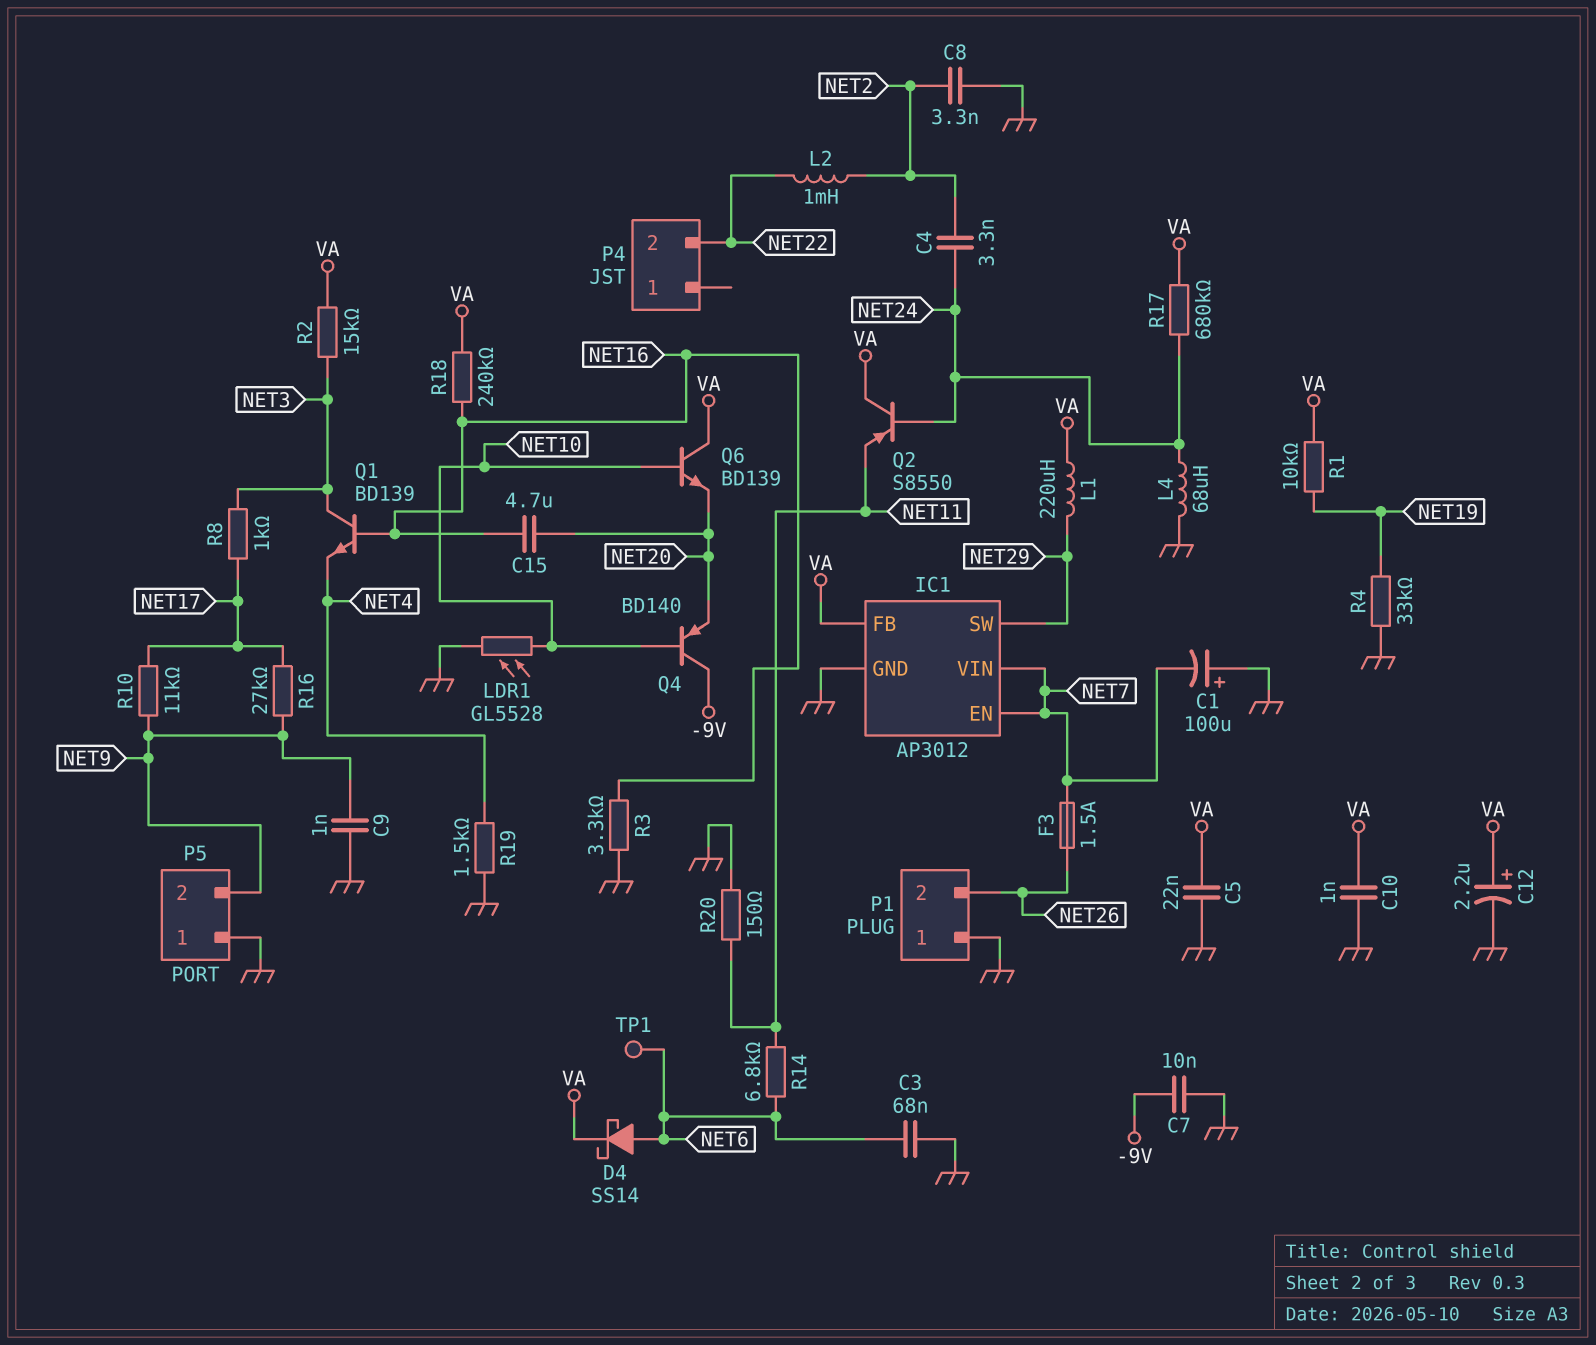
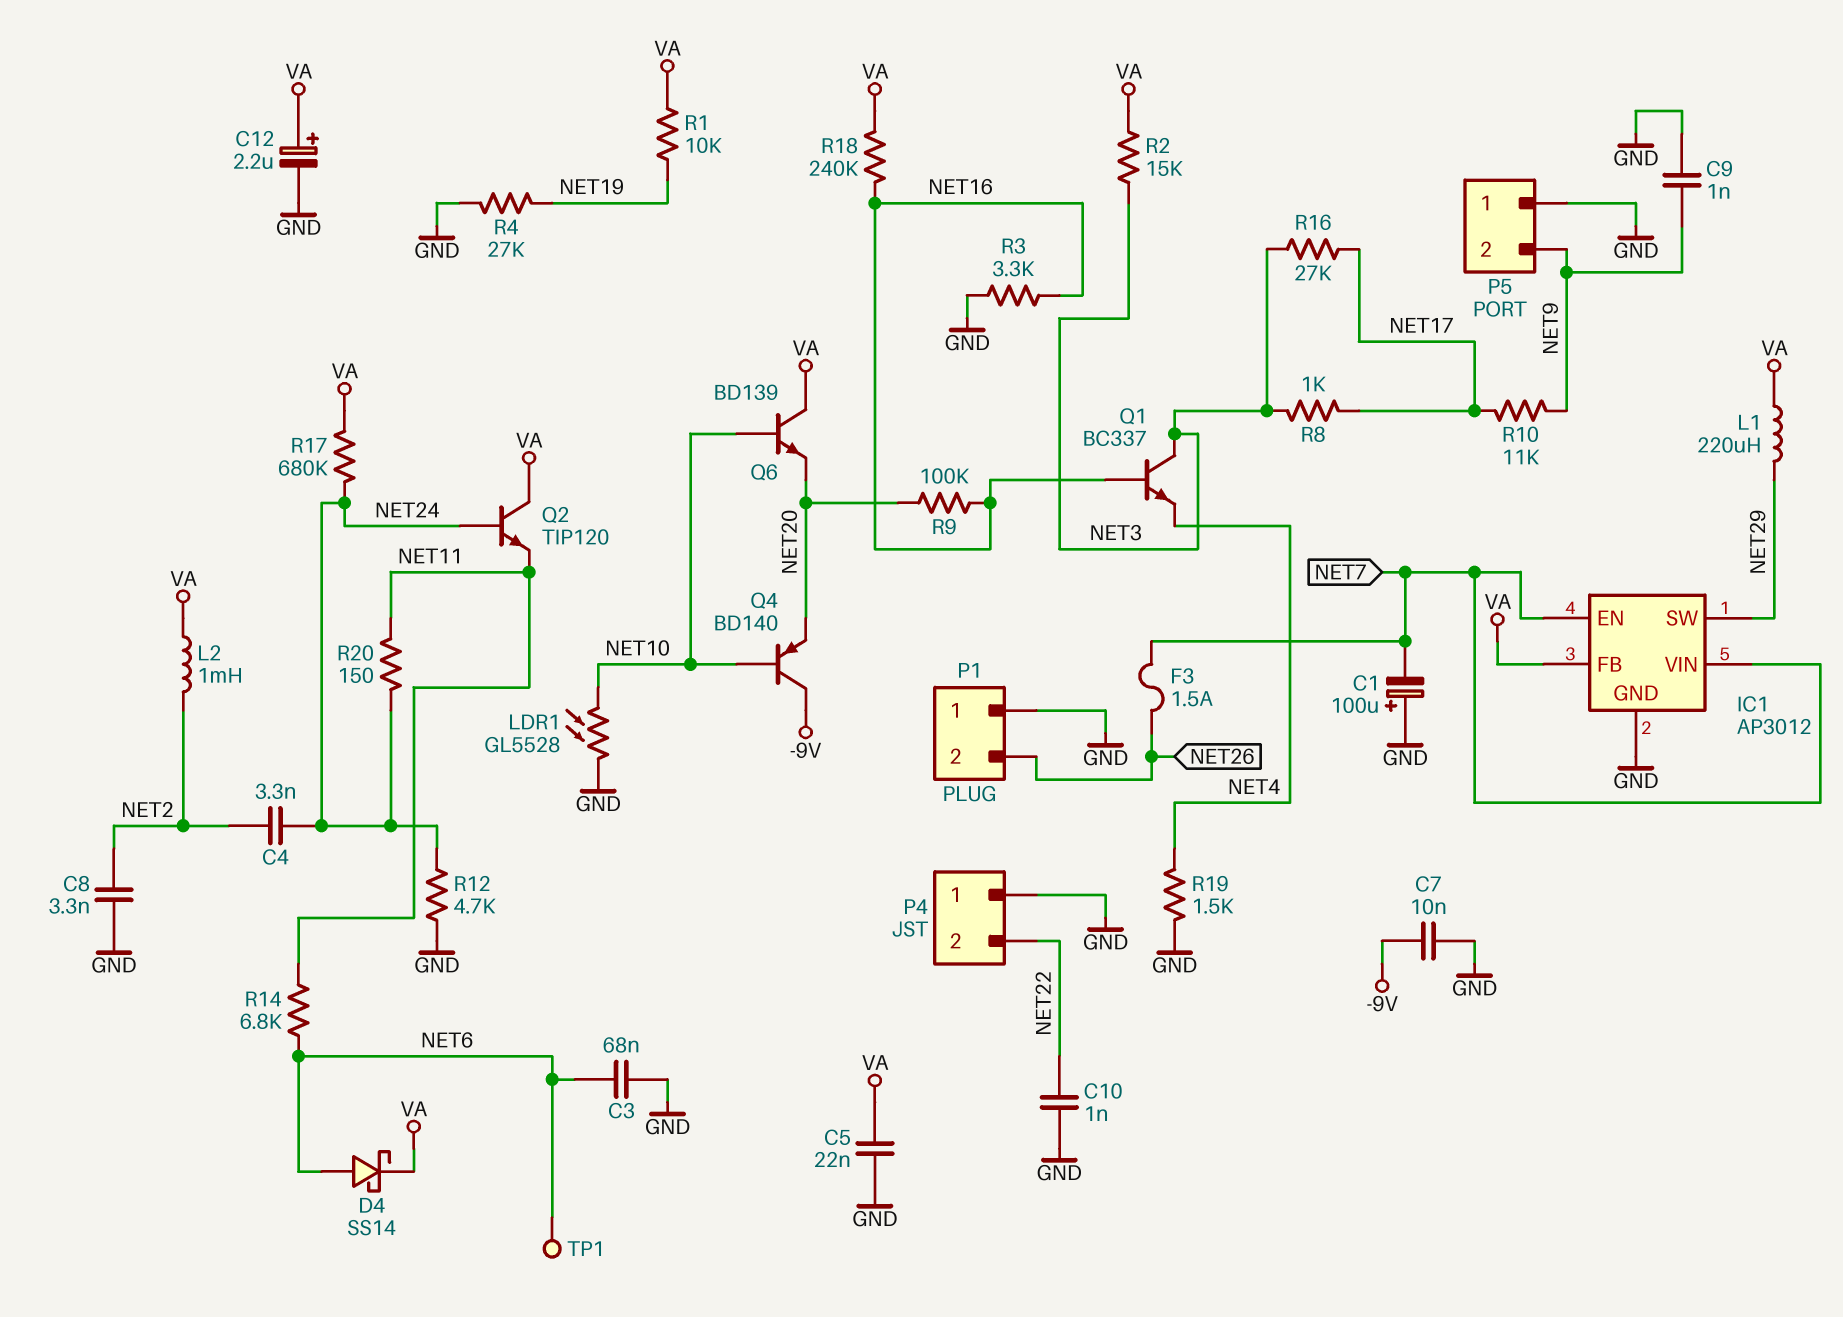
C10: 1nF (GND, VA) -> 1nF (GND, NET22)
C15: 4.7uF (NET16, NET20) -> none
L2: 1mH (NET2, NET22) -> 1mH (NET2, VA)
L4: 68uH (GND, NET24) -> none
P4 pin 1: none -> GND
Q1: NPN BD139 (B NET16, C NET3, E NET4) -> NPN BC337 (B NET16, C NET3, E NET4)
Q2: PNP S8550 (B NET24, C VA, E NET11) -> NPN TIP120 (B NET24, C VA, E NET11)
R4: 33k (GND, NET19) -> 27k (GND, NET19)
R9: none -> 100k (NET16, NET20)
R12: none -> 4.7k (GND, NET24)
R16: 27k (NET9, NET17) -> 27k (NET3, NET17)
R20: 150 (GND, NET11) -> 150 (NET11, NET24)

